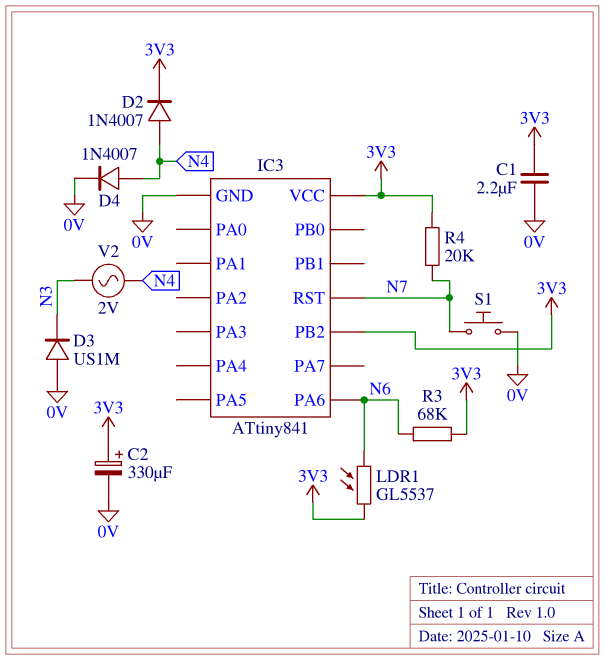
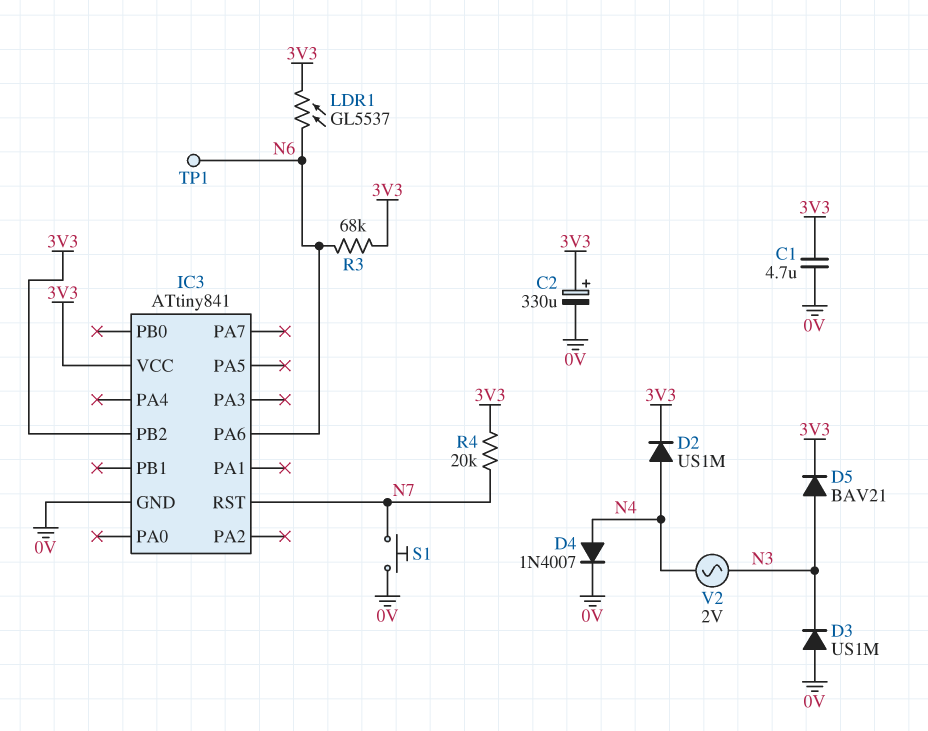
C1: 2.2uF (0V, 3V3) -> 4.7uF (0V, 3V3)
D2: diode 1N4007 (A N4, K 3V3) -> diode US1M (A N4, K 3V3)
D5: none -> diode BAV21 (A N3, K 3V3)
TP1: none -> test point (N6)

